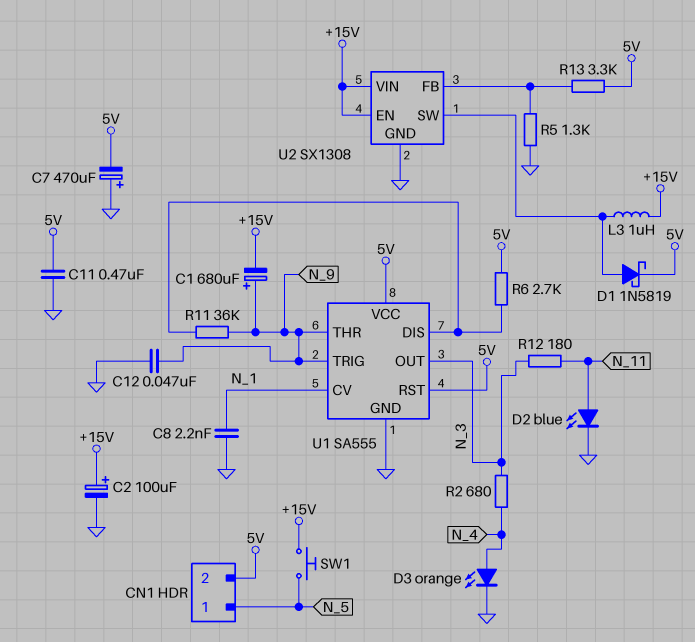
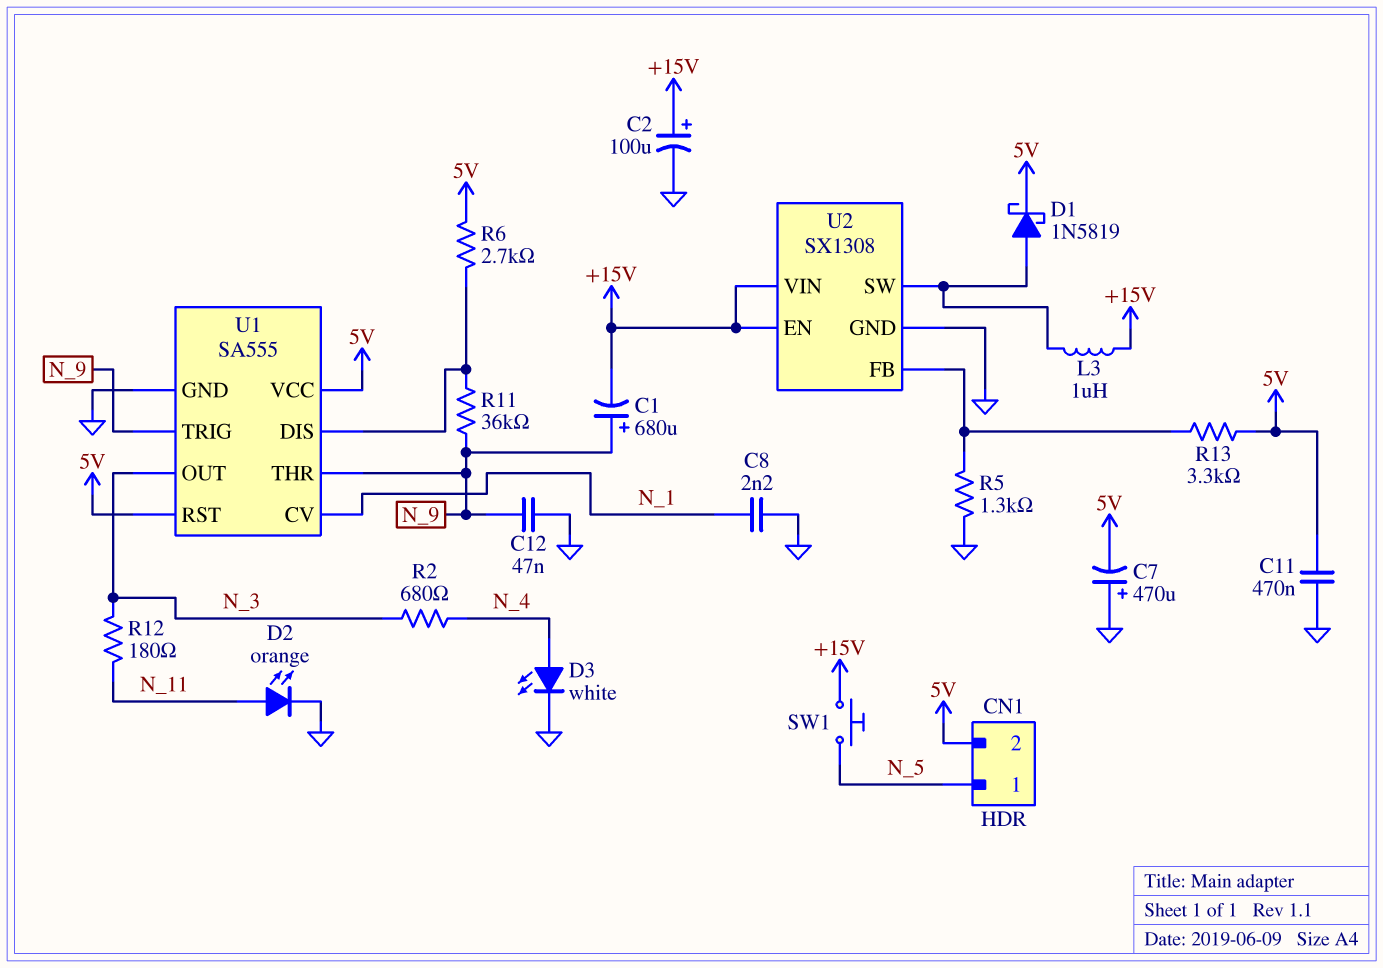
D2: LED blue (A N_11, K GND) -> LED orange (A N_11, K GND)
D3: LED orange (A N_4, K GND) -> LED white (A N_4, K GND)

